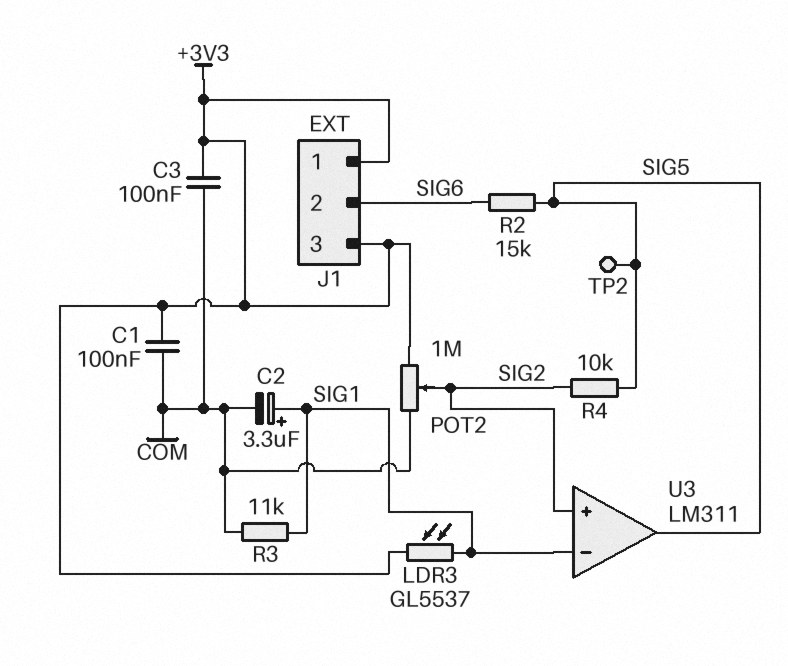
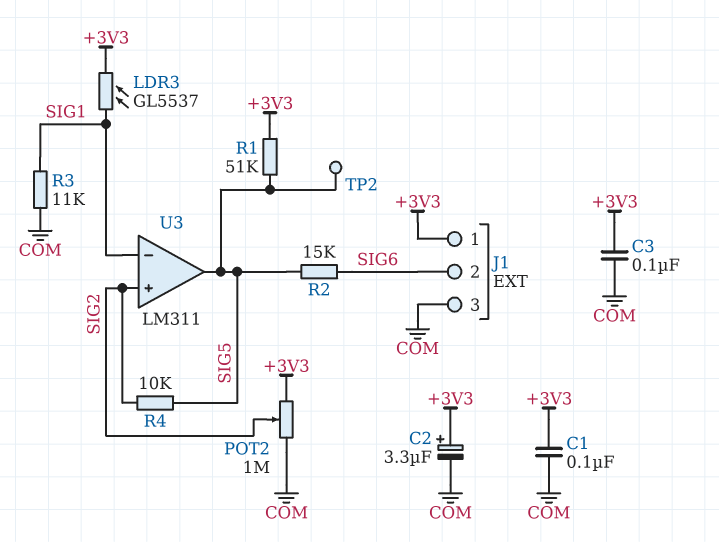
C2: 3.3uF (plus SIG1, minus COM) -> 3.3uF (plus +3V3, minus COM)
J1 pin 3: +3V3 -> COM
R1: none -> 51k (+3V3, SIG5)

